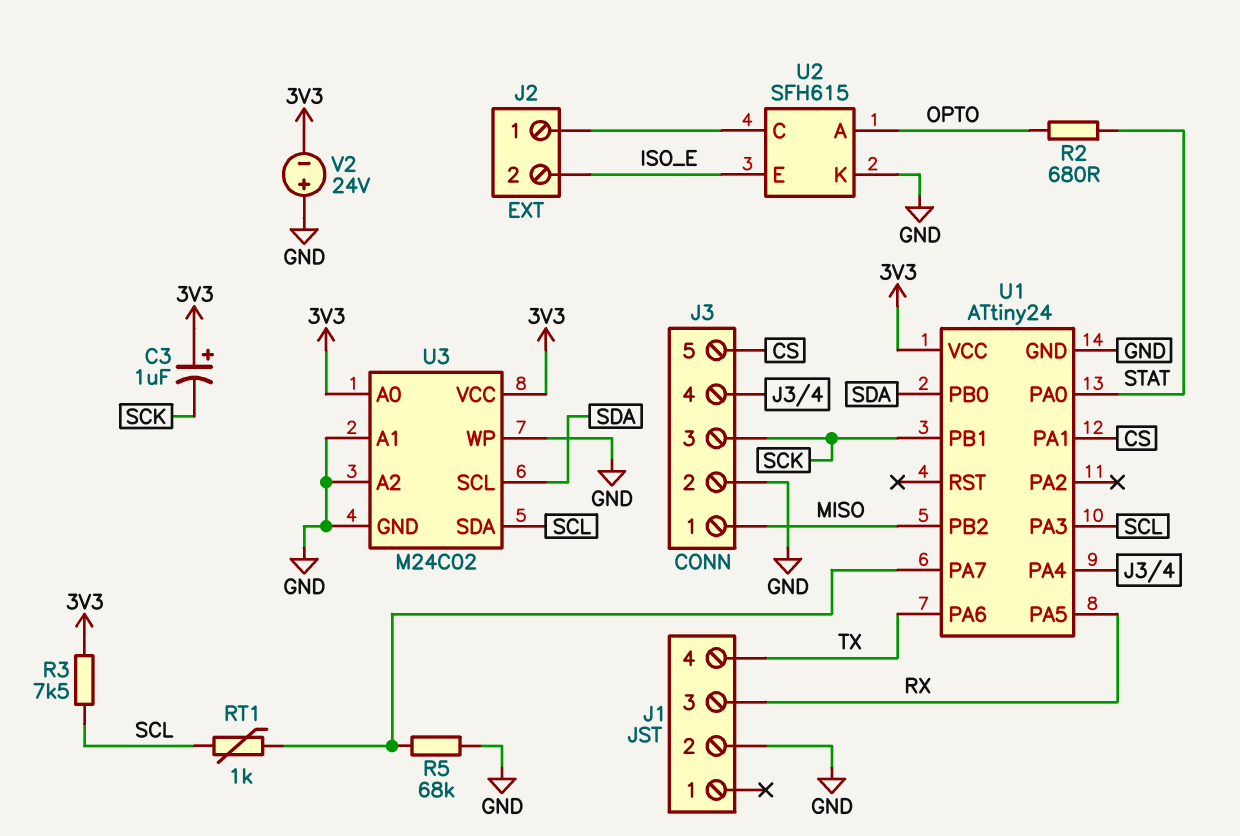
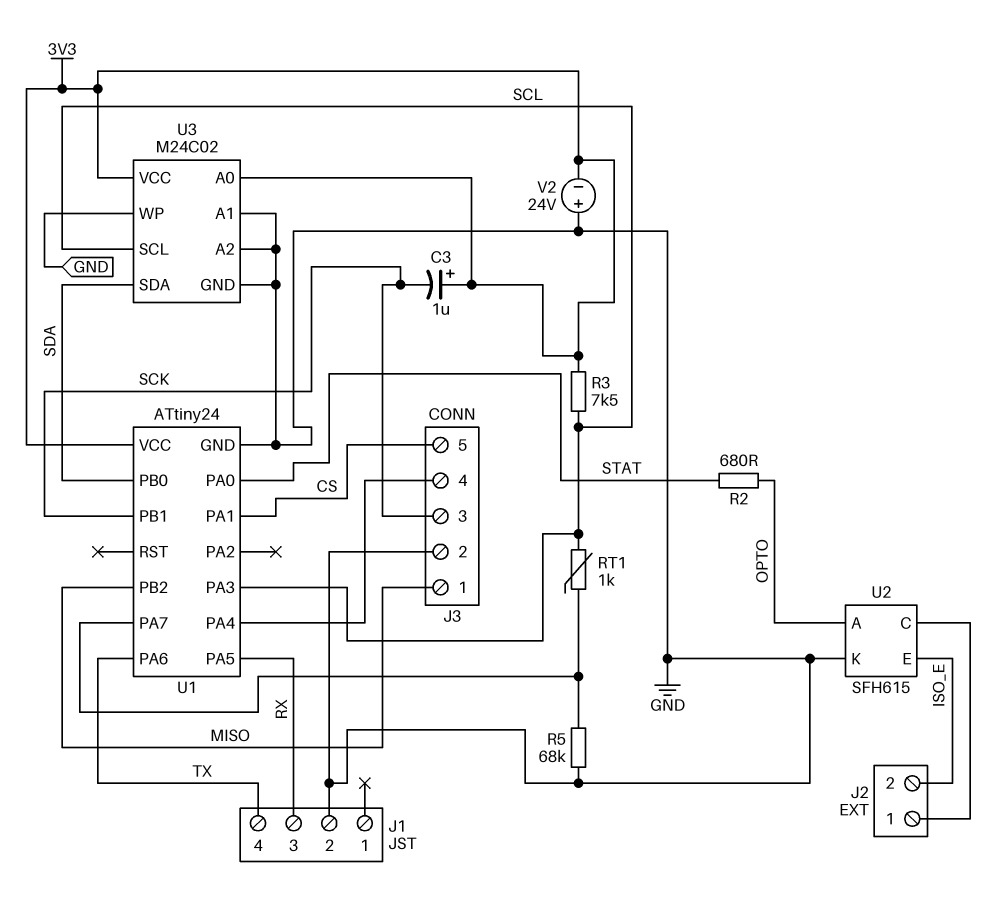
U3 pin SCL: SDA -> SCL
U3 pin SDA: SCL -> SDA

